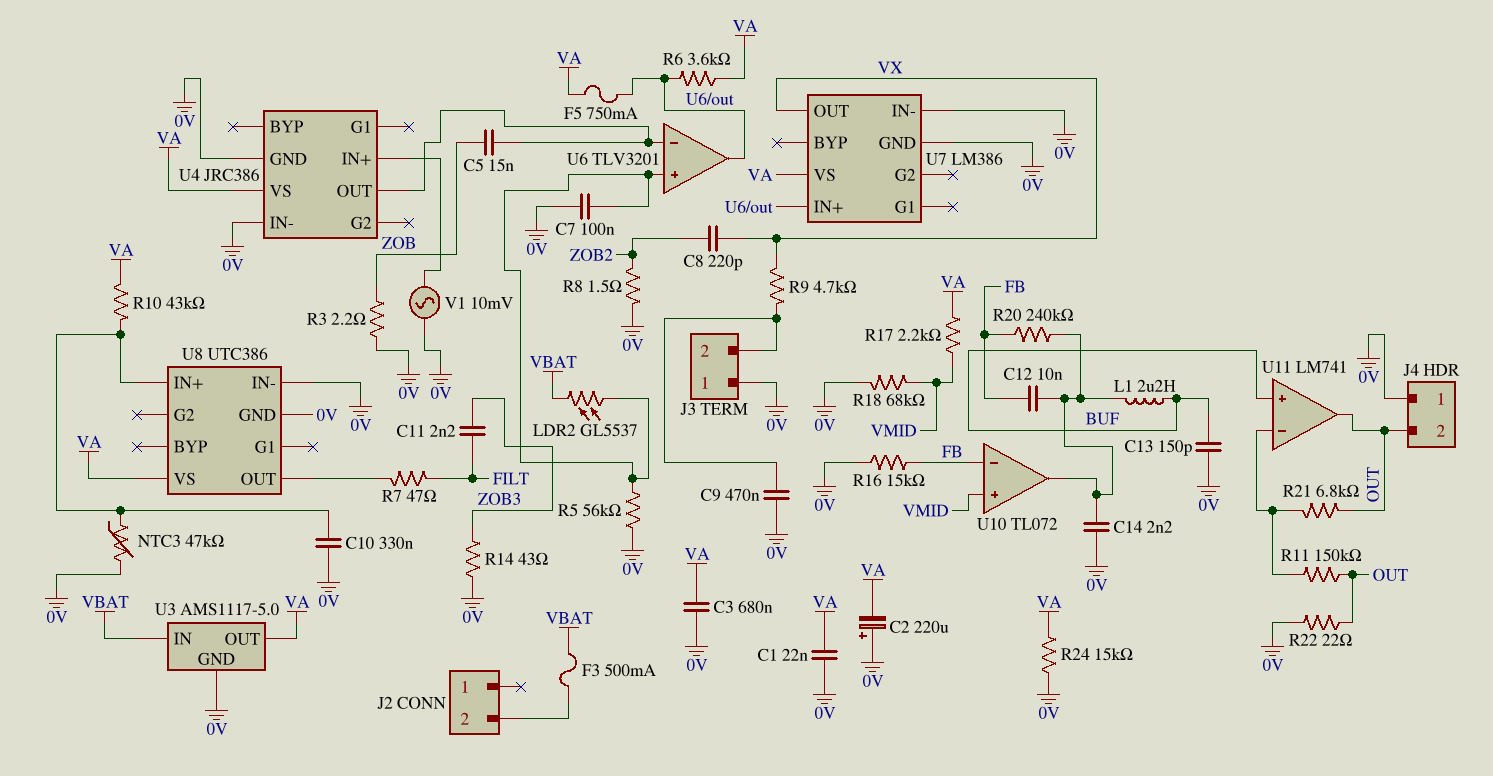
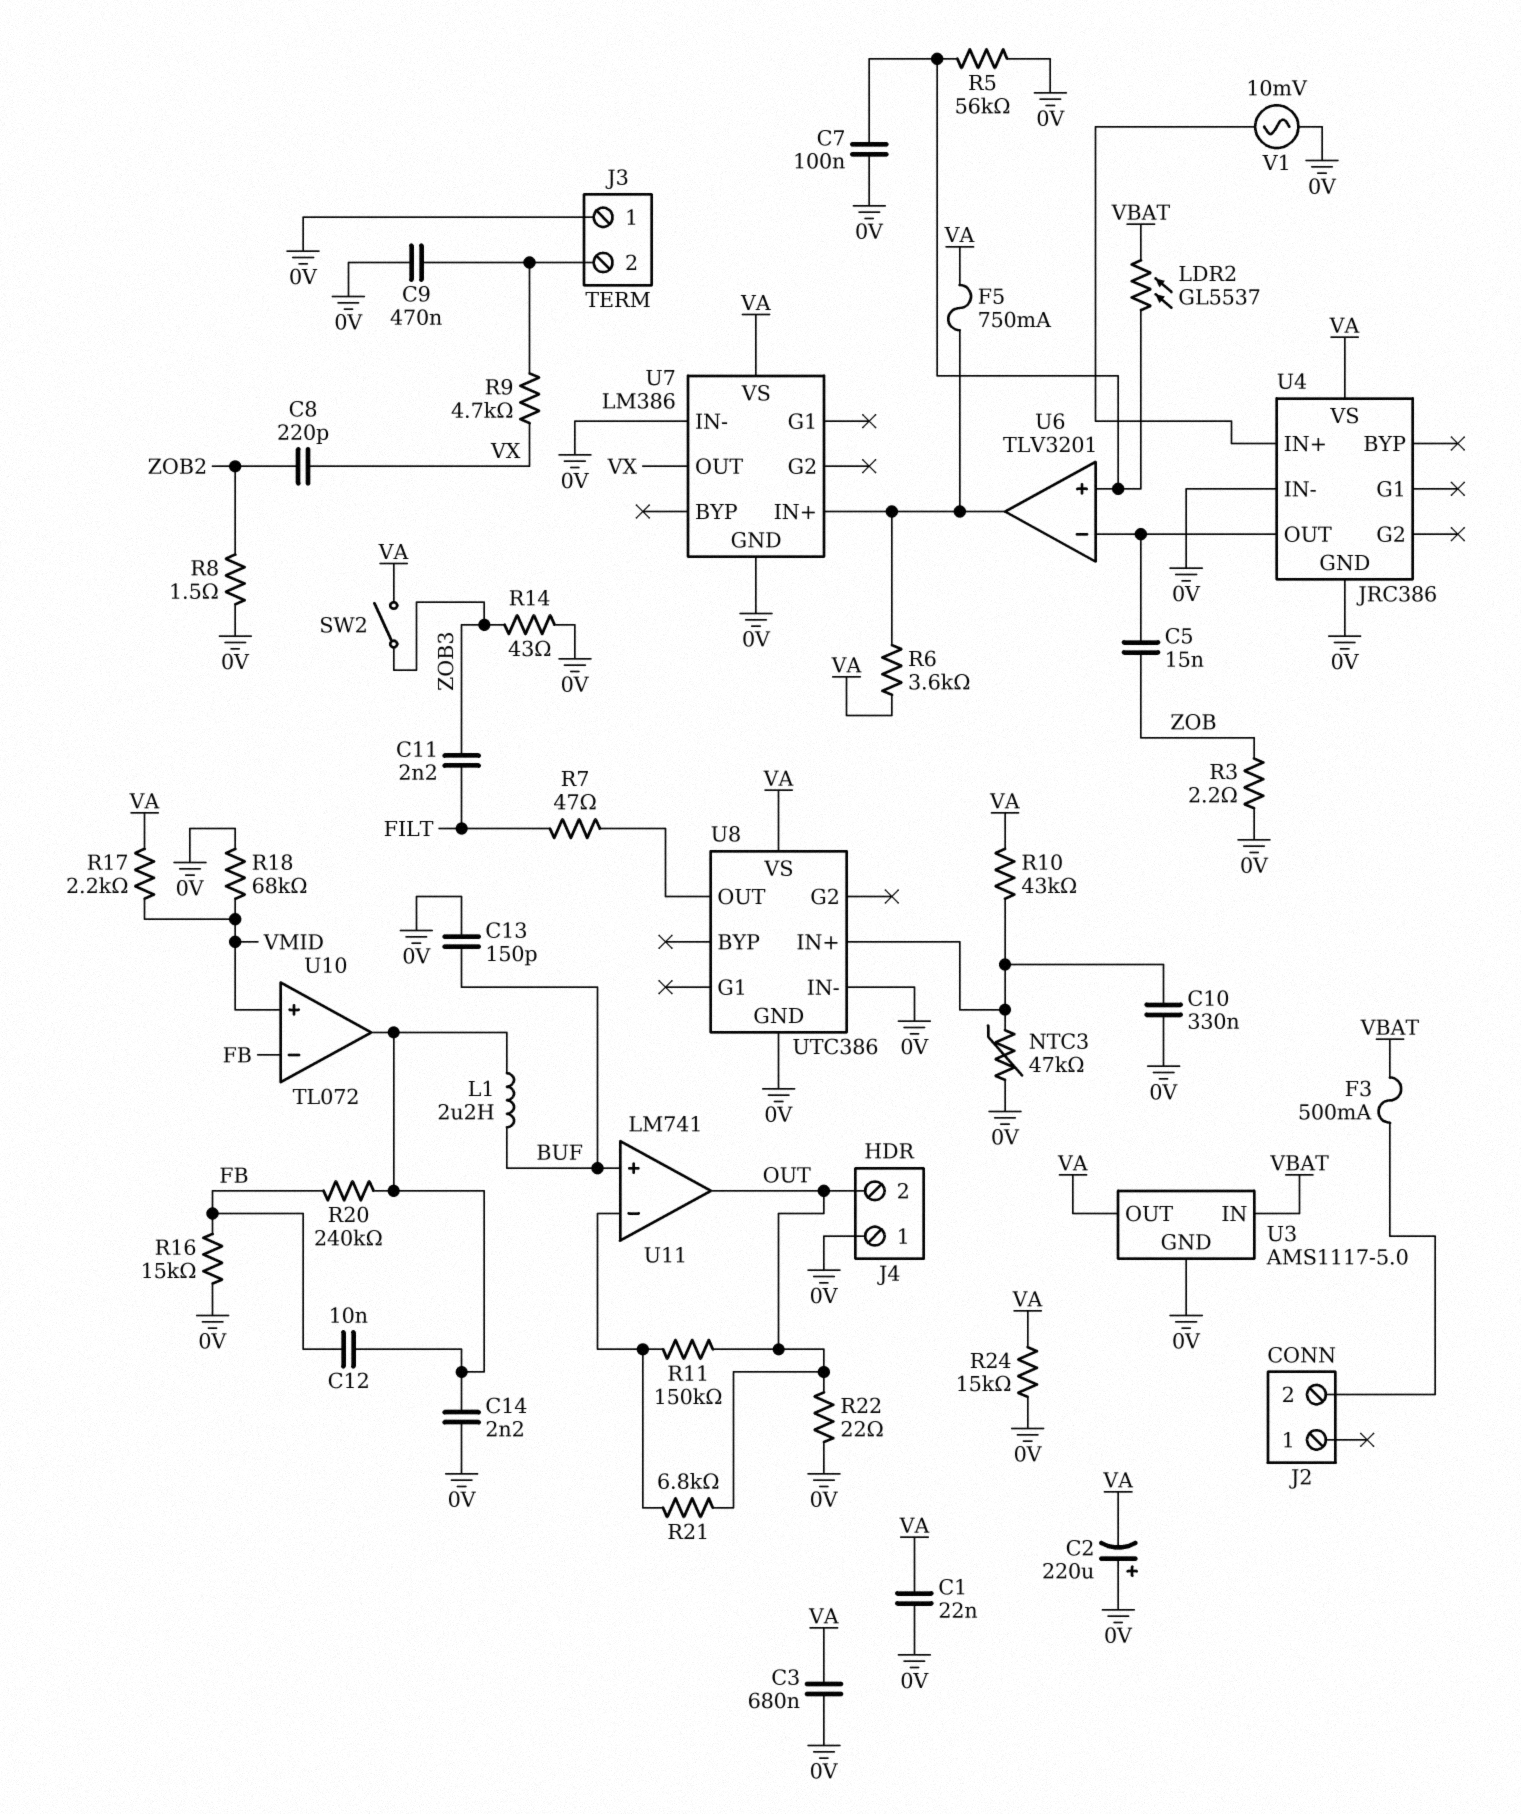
SW2: none -> switch (VA, ZOB3)

